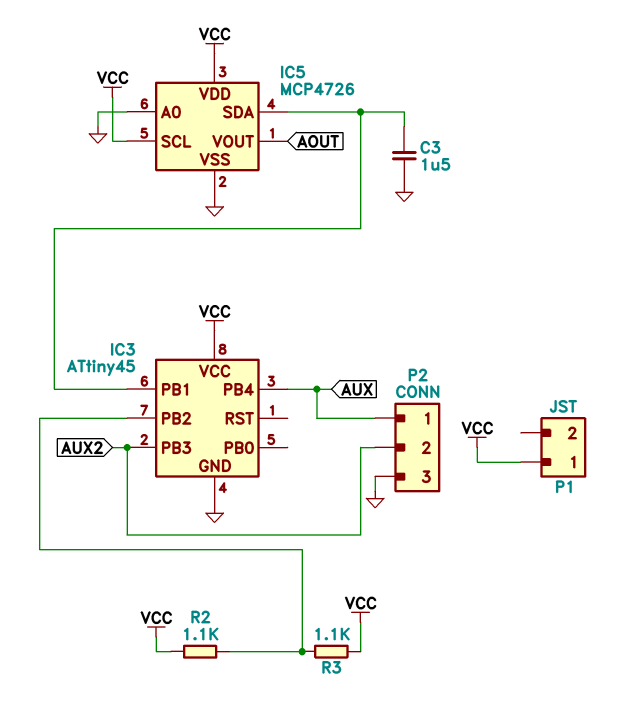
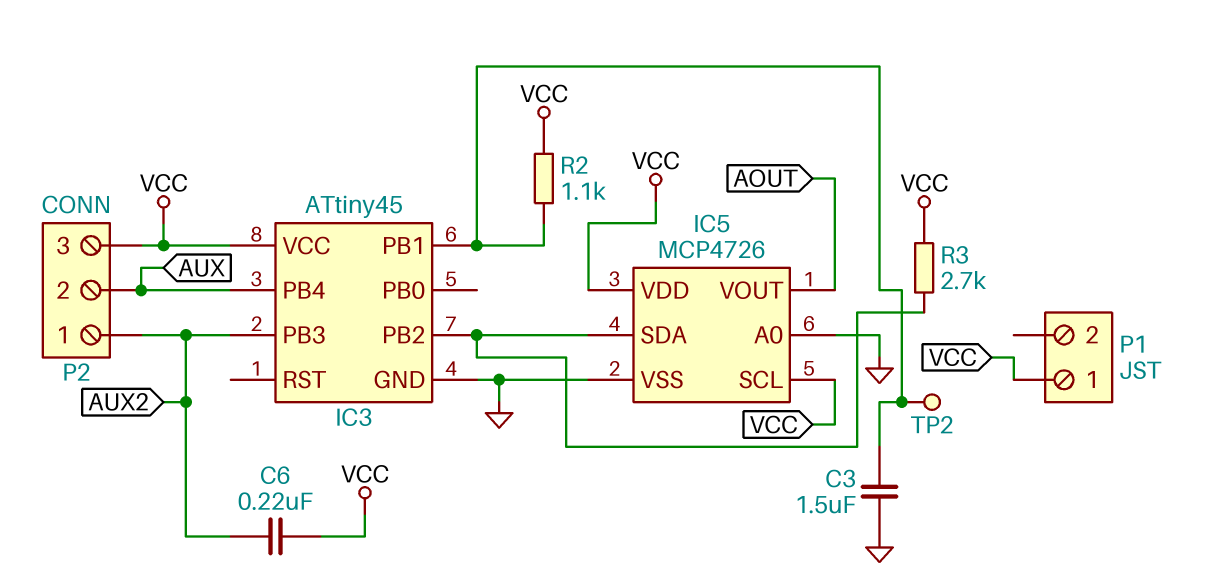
C6: none -> 220nF (AUX2, VCC)
IC5 pin SDA: IC3/PB1 -> IC3/PB2
P2 pin 1: AUX -> AUX2
P2 pin 2: AUX2 -> AUX
P2 pin 3: GND -> VCC
R2: 1.1k (IC3/PB2, VCC) -> 1.1k (IC3/PB1, VCC)
R3: 1.1k (IC3/PB2, VCC) -> 2.7k (IC3/PB2, VCC)
TP2: none -> test point (IC3/PB1)

